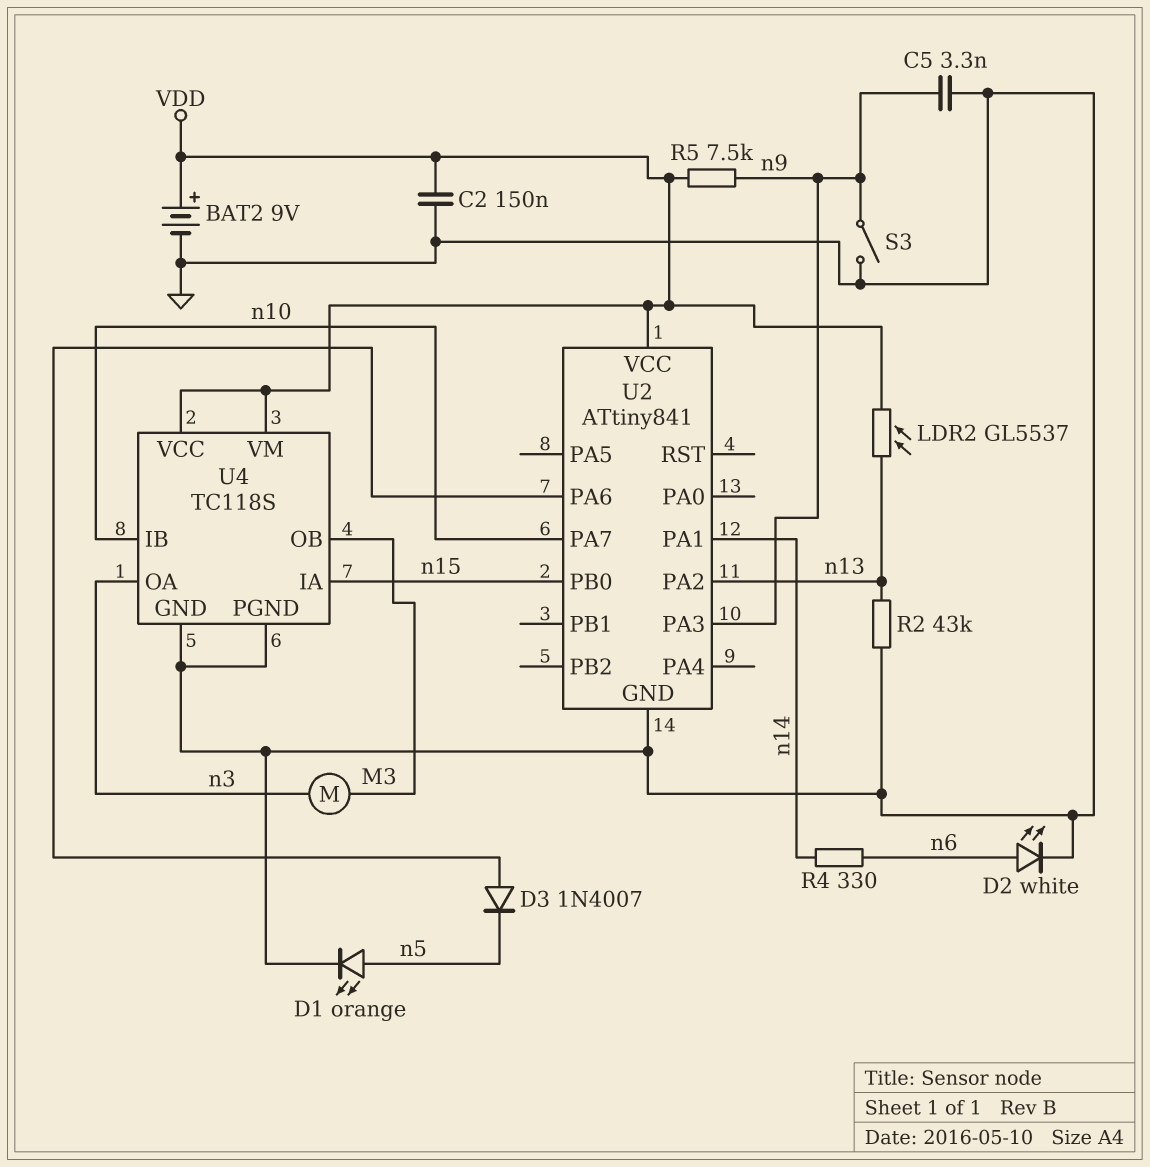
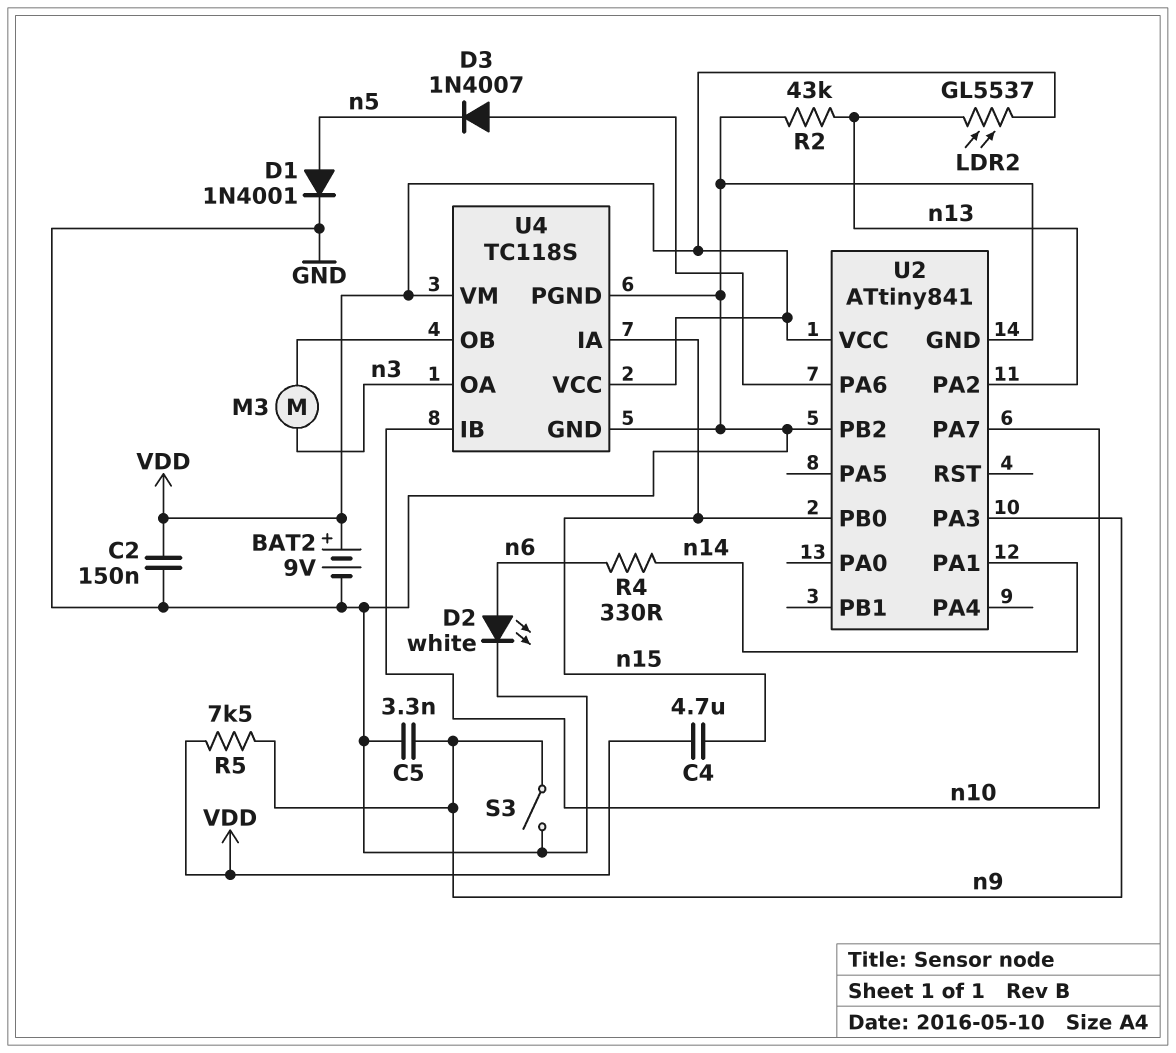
C4: none -> 4.7uF (VDD, n15)
D1: LED orange (A n5, K GND) -> diode 1N4001 (A n5, K GND)
U2 pin PB2: none -> GND

